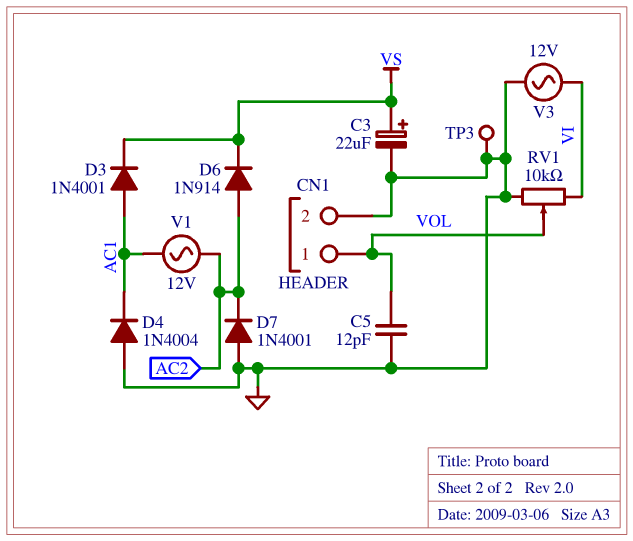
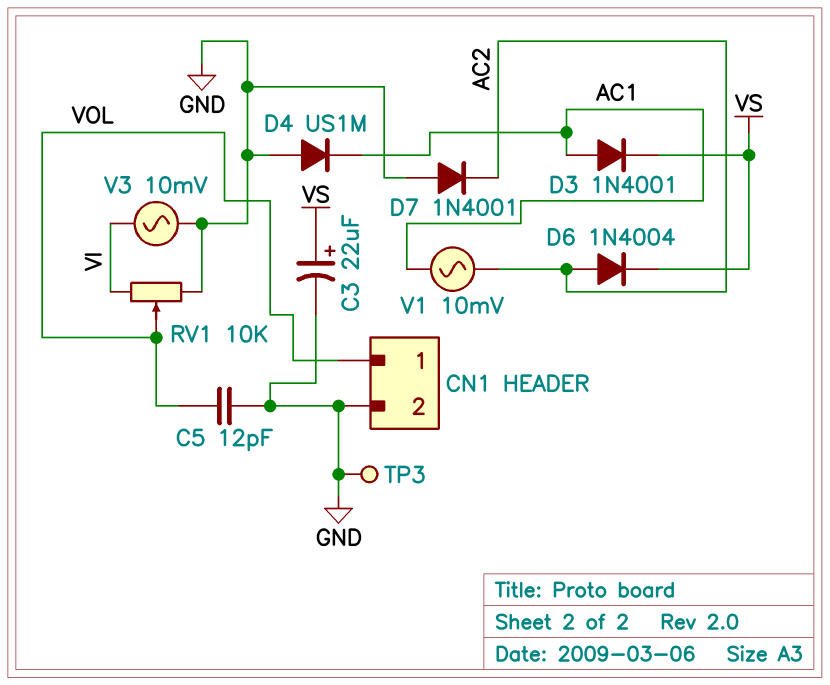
D4: diode 1N4004 (A GND, K AC1) -> diode US1M (A GND, K AC1)
D6: diode 1N914 (A AC2, K VS) -> diode 1N4004 (A AC2, K VS)
V1: AC 12V (AC1, AC2) -> AC 10mV (AC1, AC2)
V3: AC 12V (GND, VI) -> AC 10mV (GND, VI)

